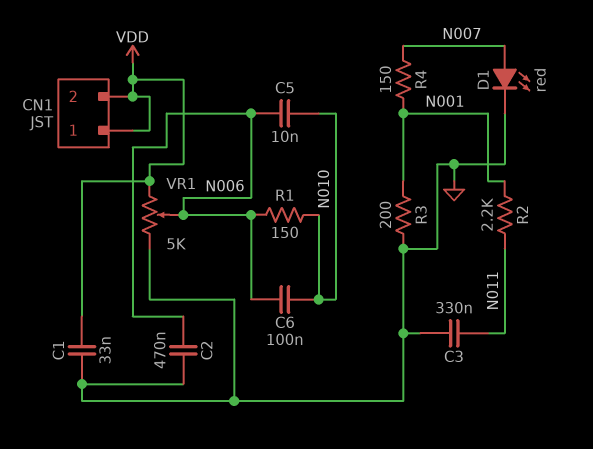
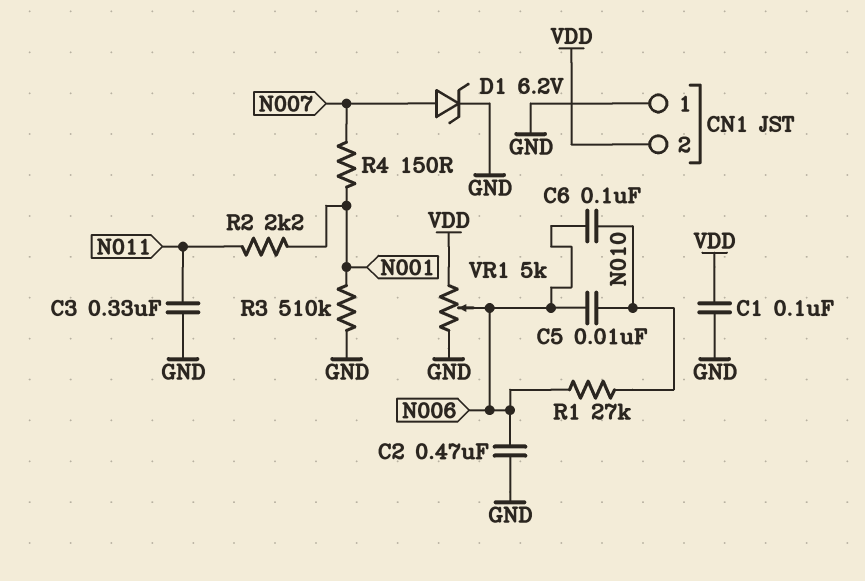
C1: 33nF (GND, VDD) -> 100nF (GND, VDD)
CN1 pin 1: VDD -> GND
D1: LED red (A N007, K GND) -> zener 6.2V (A N007, K GND)
R1: 150 (N006, N010) -> 27k (N006, N010)
R3: 200 (GND, N001) -> 510k (GND, N001)

